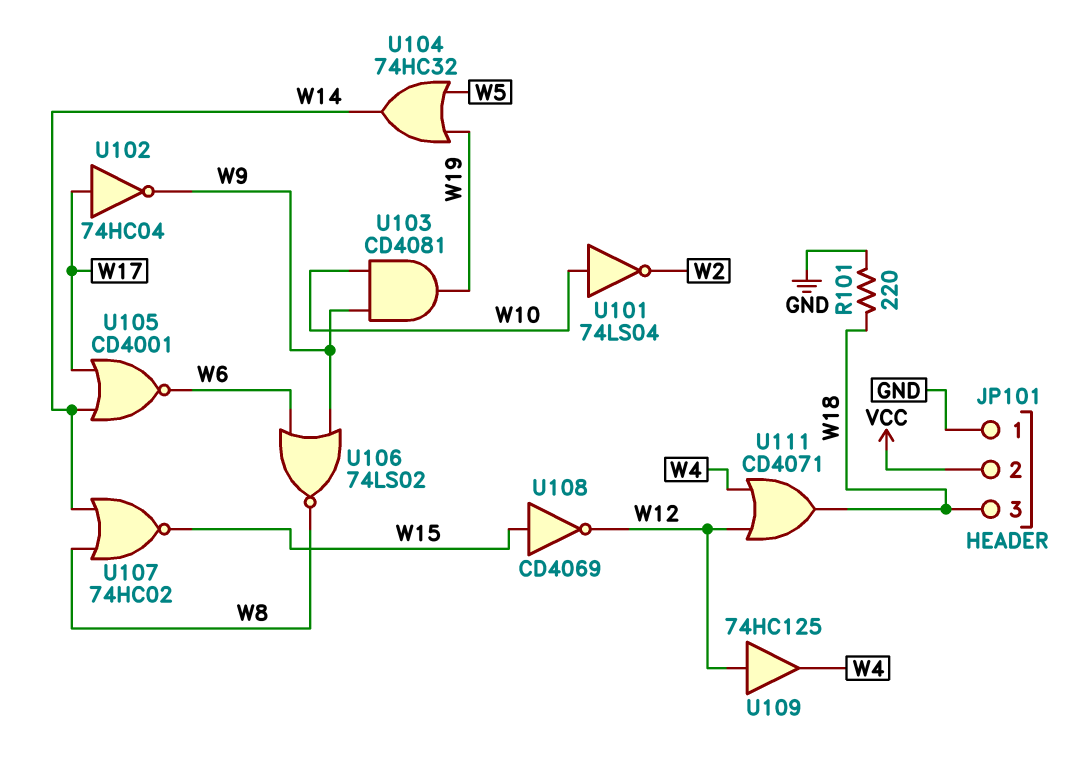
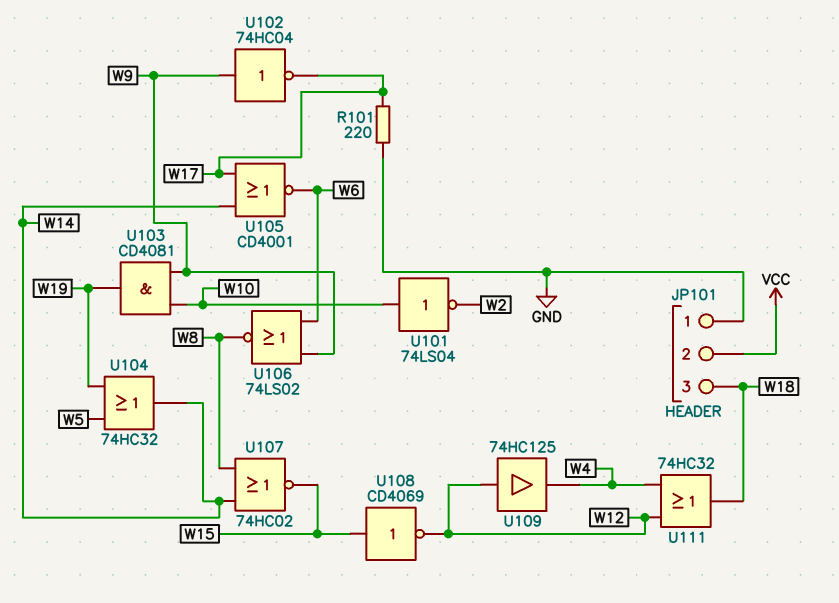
R101: 220 (GND, W18) -> 220 (GND, W17)
U102: NOT 74HC04 (in W17, out W9) -> NOT 74HC04 (in W9, out W17)
U111: OR CD4071 (in W4, in W12, out W18) -> OR 74HC32 (in W4, in W12, out W18)

